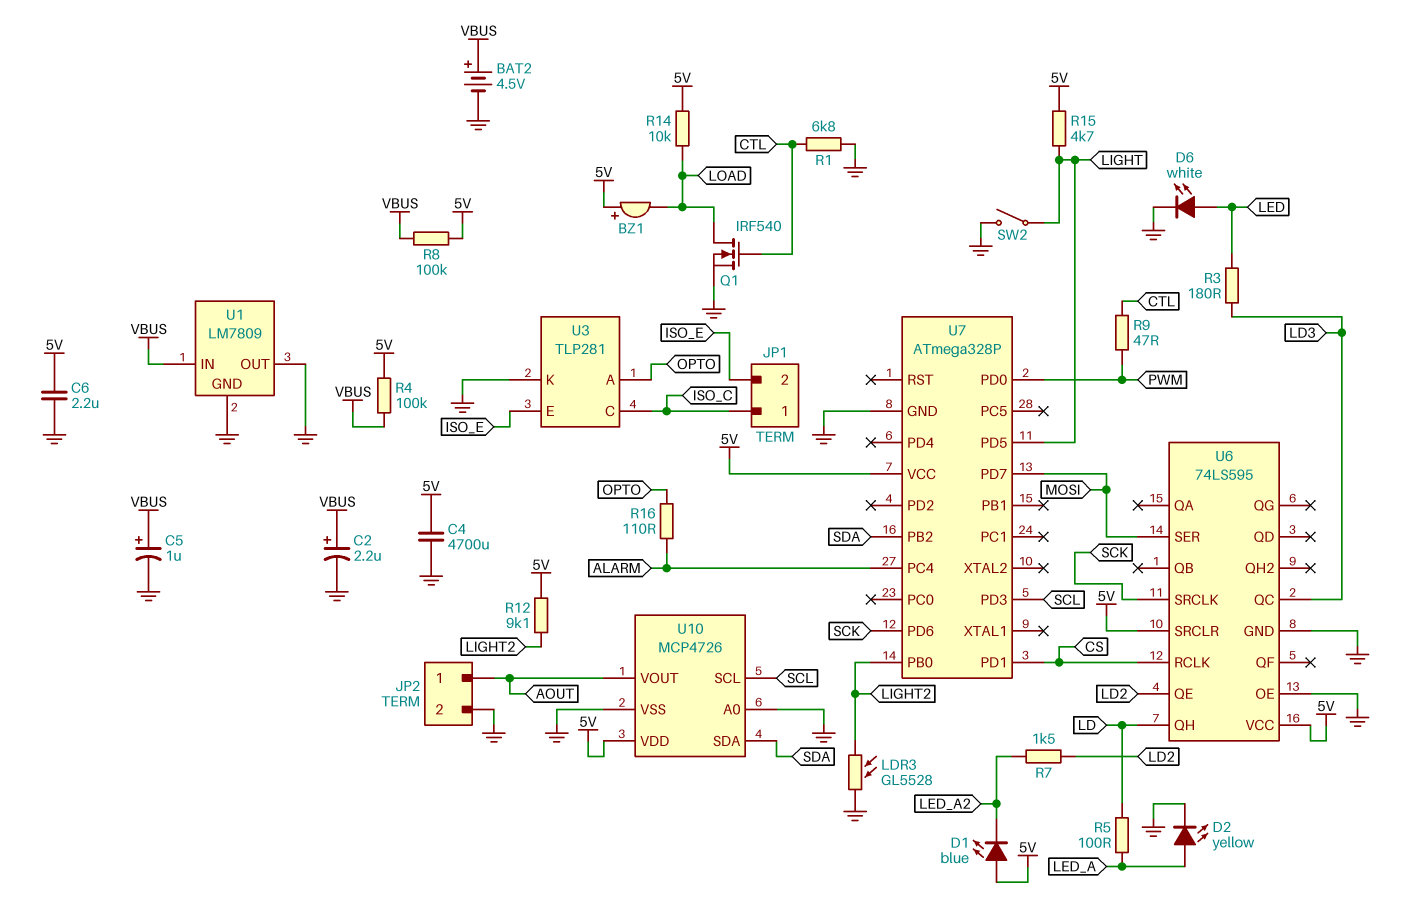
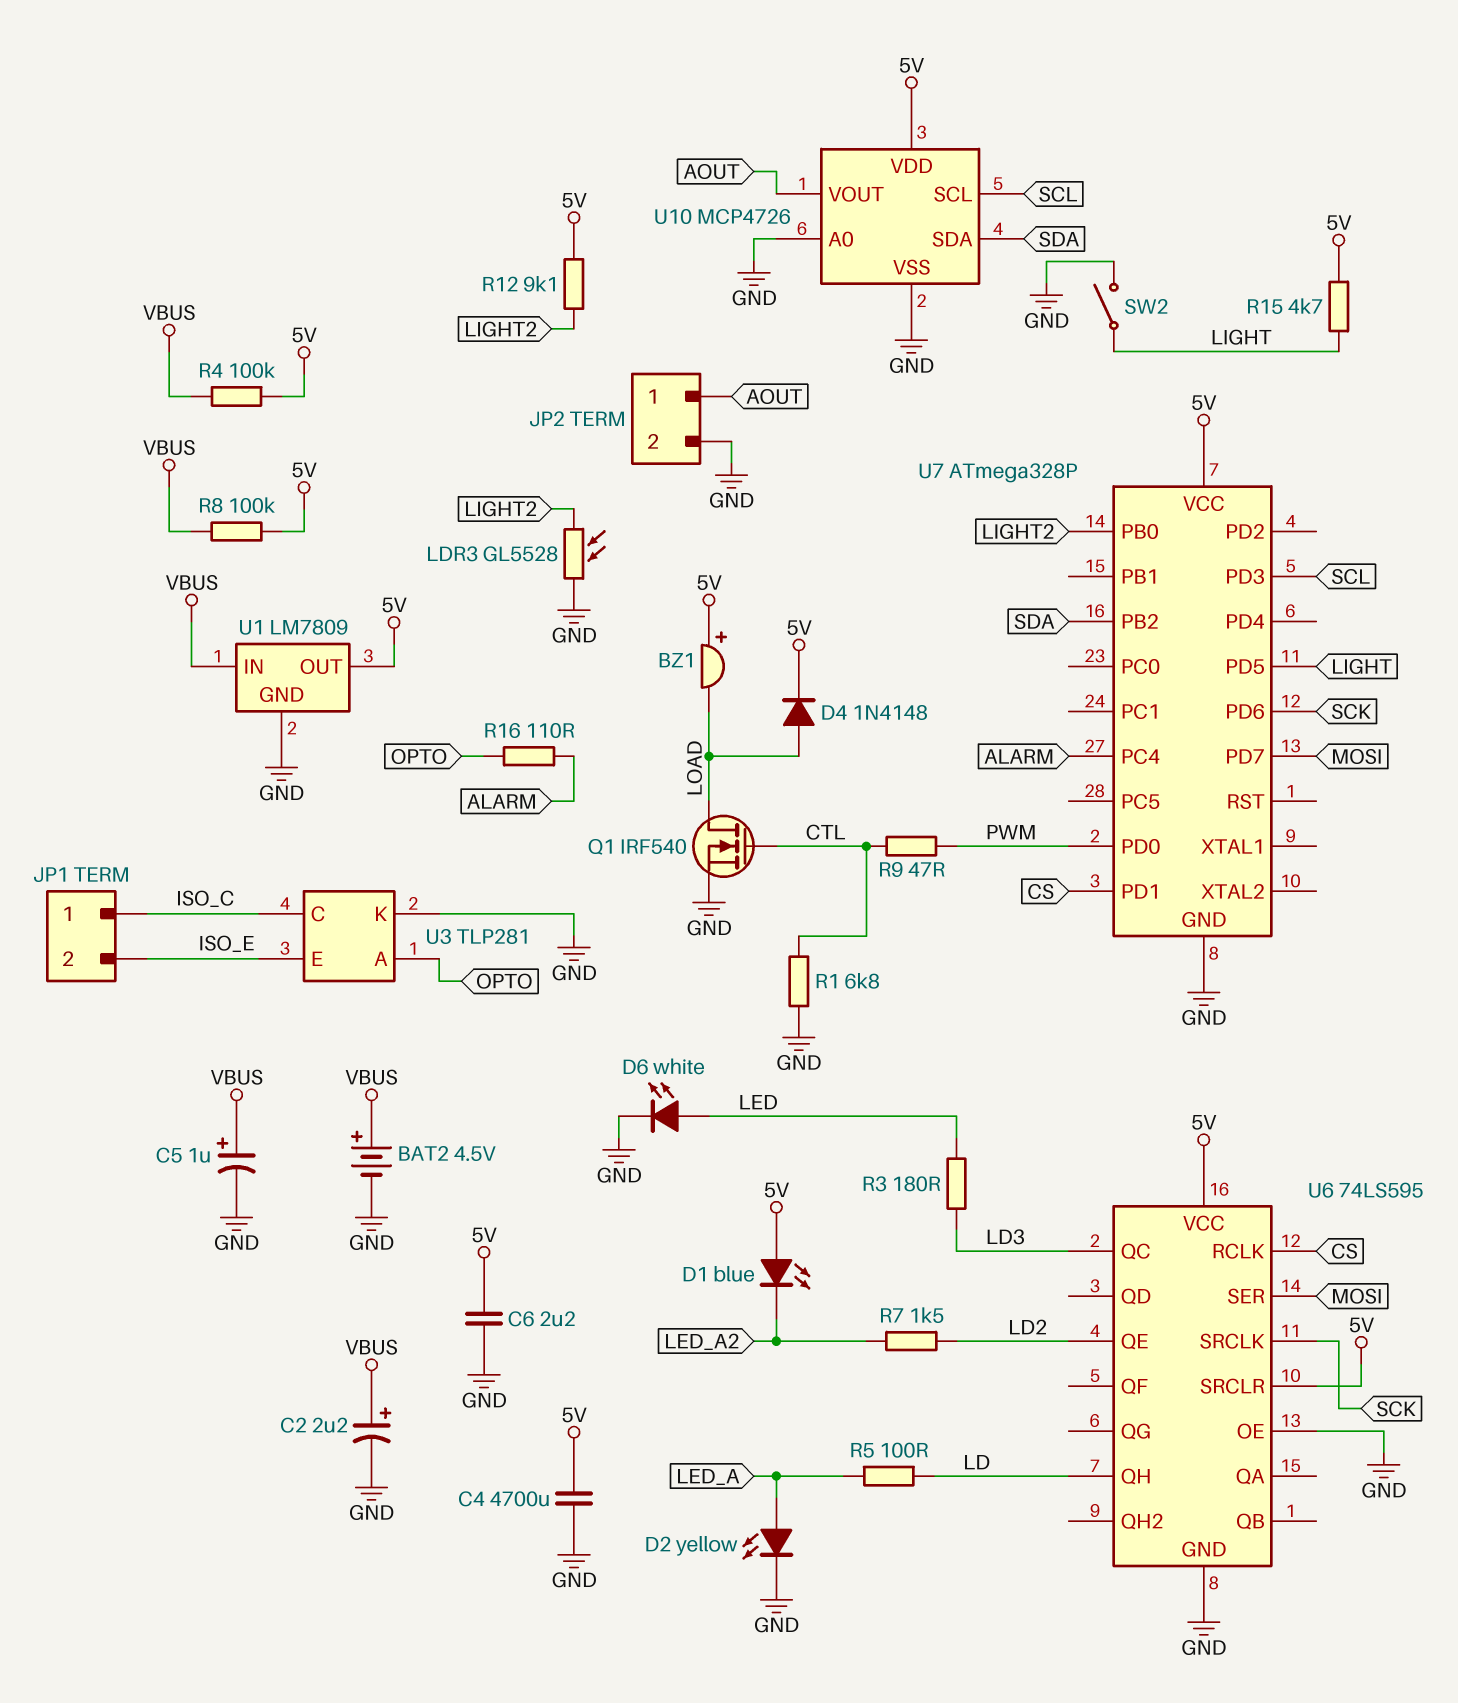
D4: none -> diode 1N4148 (A LOAD, K 5V)
R14: 10k (5V, LOAD) -> none
U1 pin OUT: GND -> 5V

